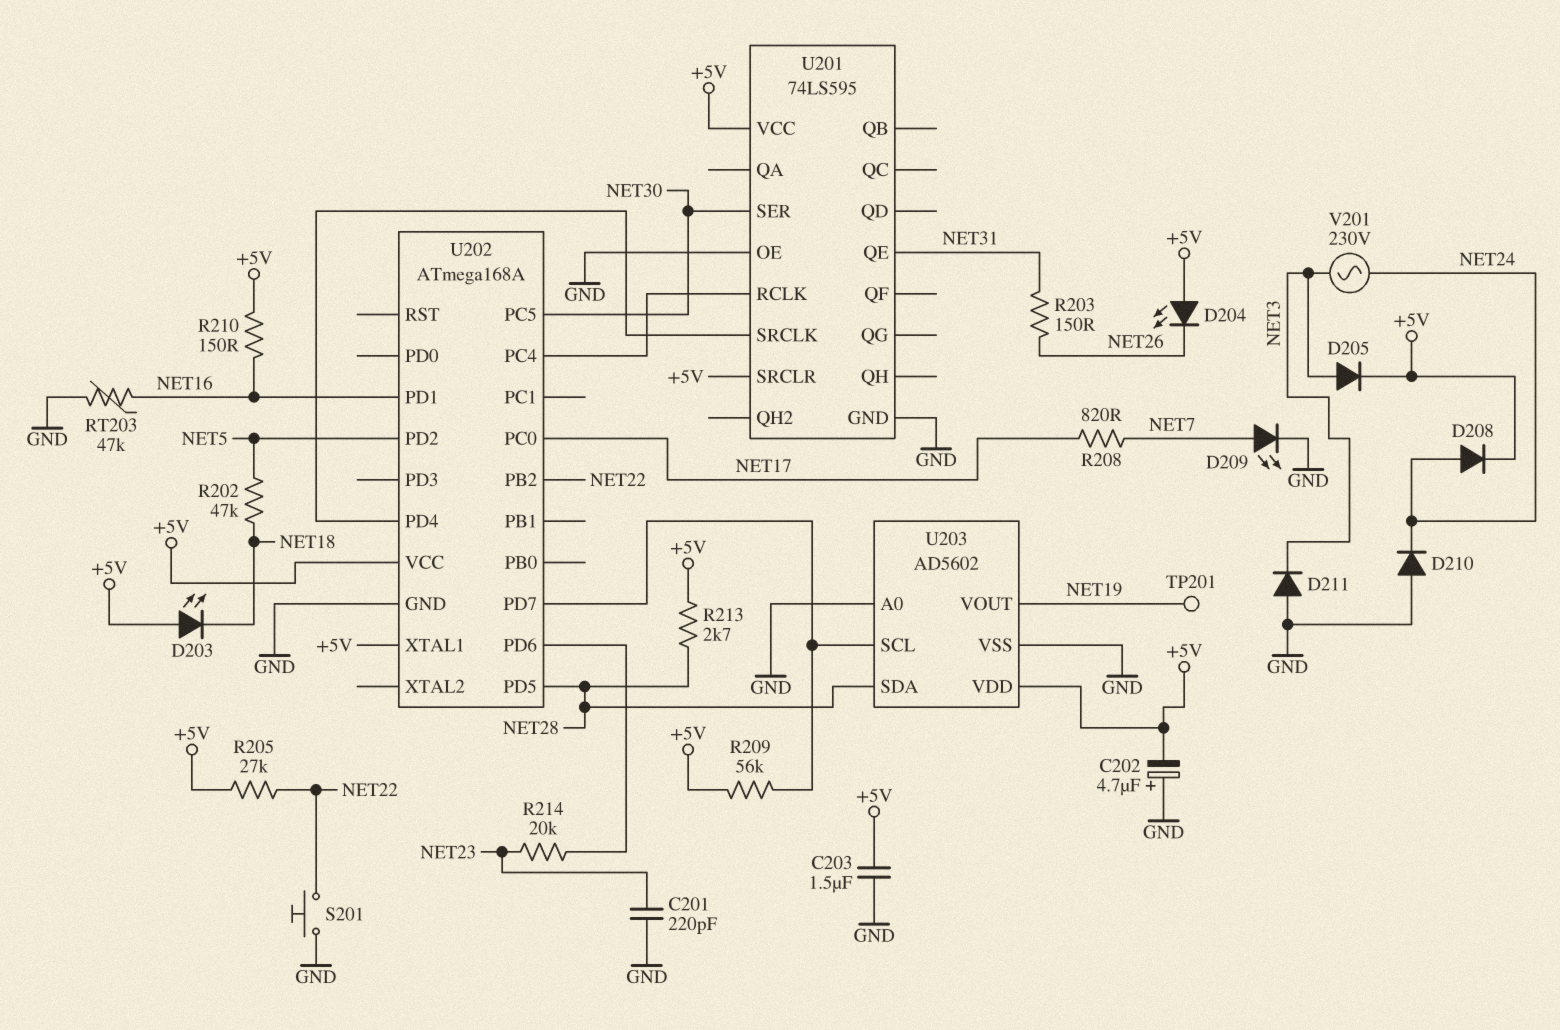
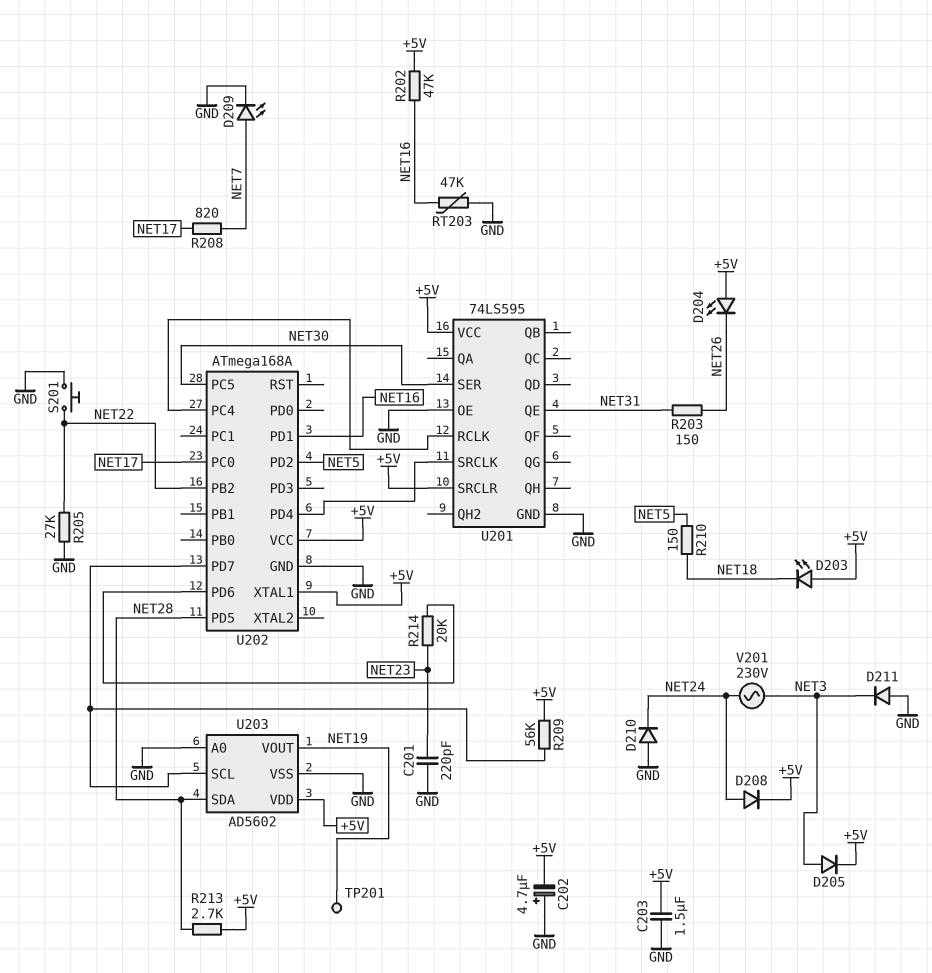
R202: 47k (NET5, NET18) -> 47k (+5V, NET16)
R205: 27k (+5V, NET22) -> 27k (GND, NET22)
R210: 150 (+5V, NET16) -> 150 (NET5, NET18)

